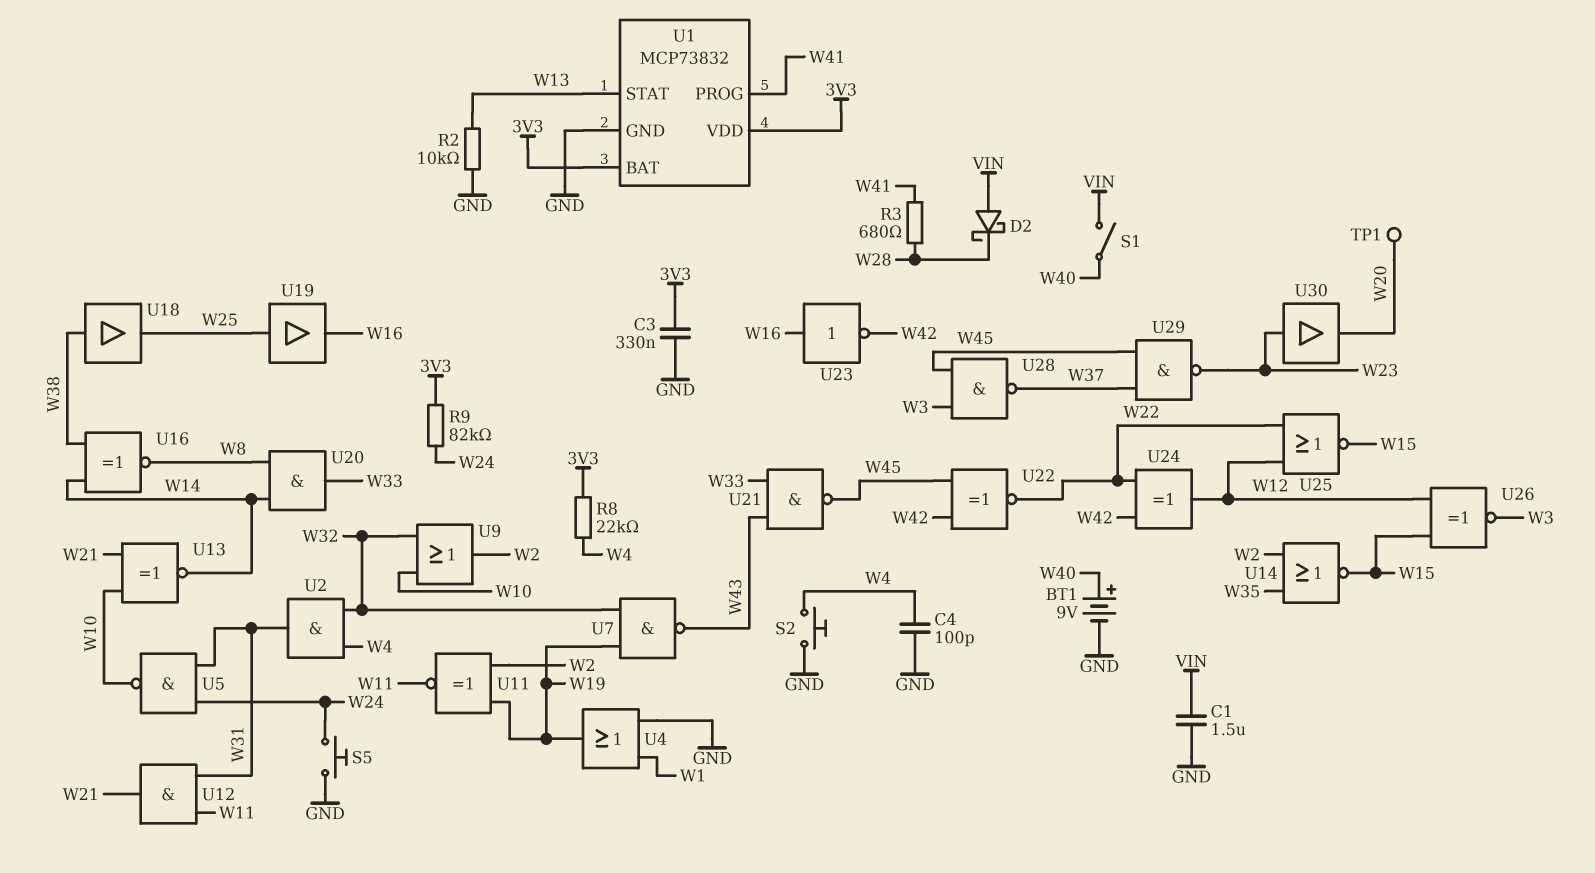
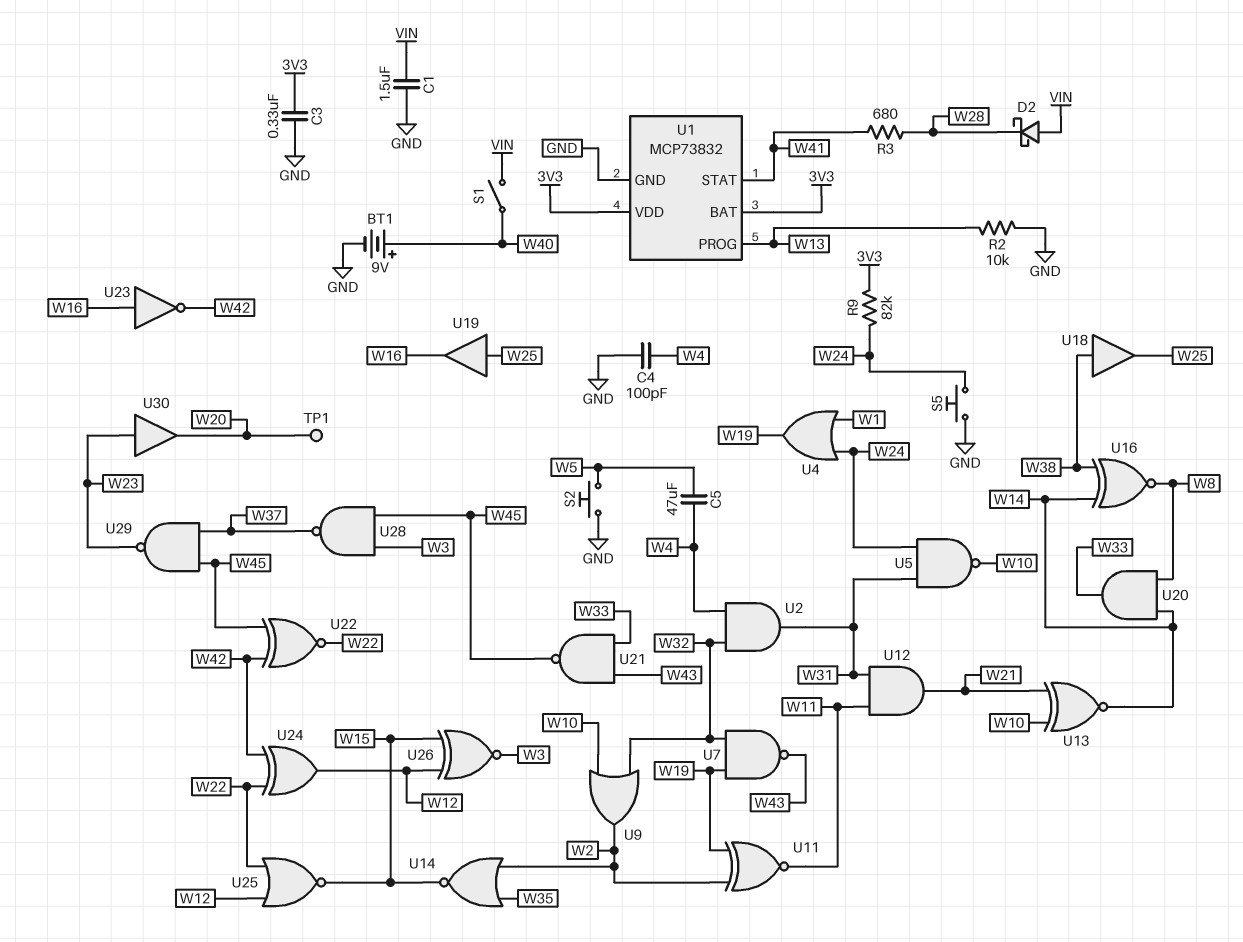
C5: none -> 47uF (W4, W5)
R8: 22k (3V3, W4) -> none
S2: button (GND, W4) -> button (GND, W5)
U1 pin PROG: W41 -> W13
U1 pin STAT: W13 -> W41
U4: OR (in GND, in W1, out W19) -> OR (in W1, in W24, out W19)

